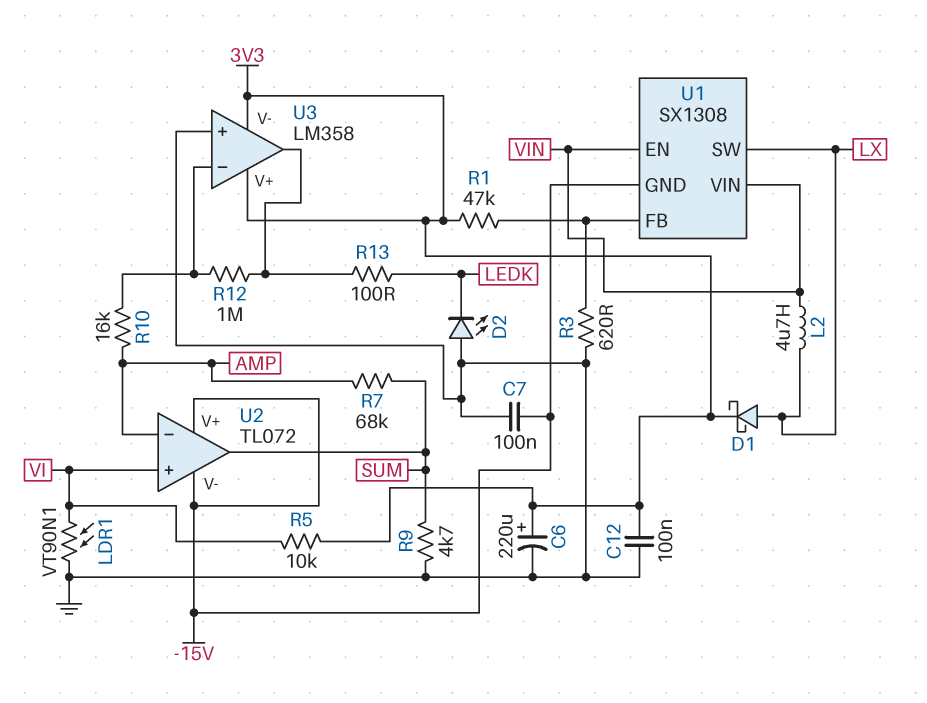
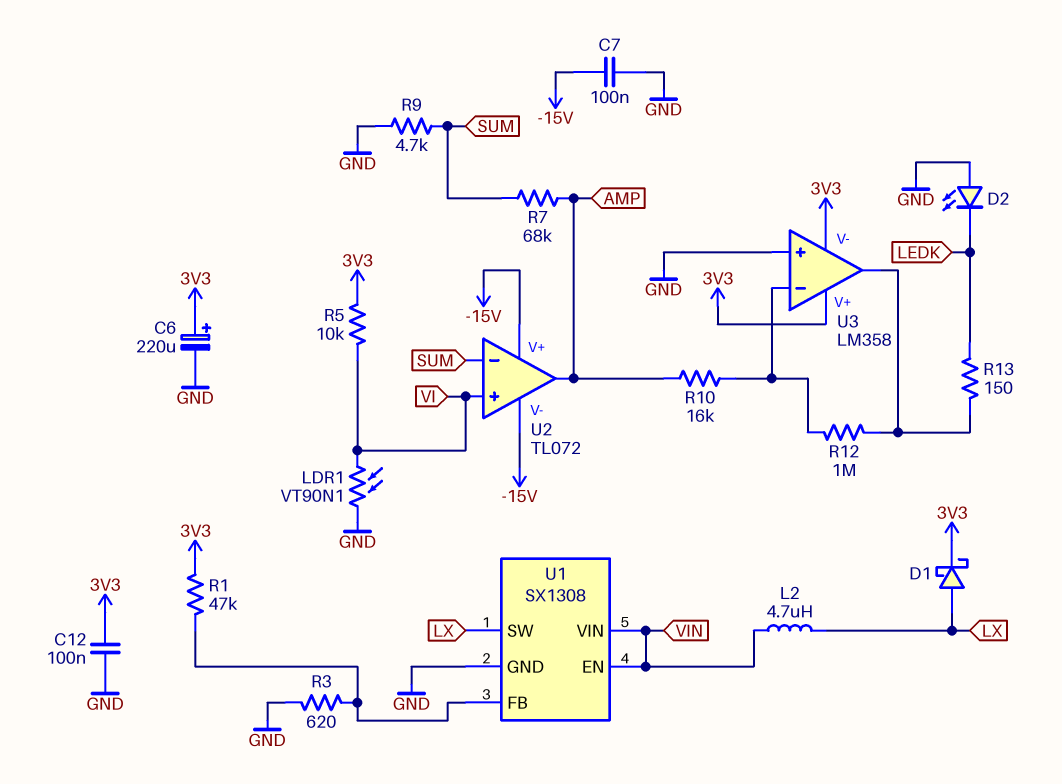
R13: 100 (LEDK, U3/out) -> 150 (LEDK, U3/out)
U1 pin GND: -15V -> GND
U2 pin in-: AMP -> SUM
U2 pin out: SUM -> AMP

